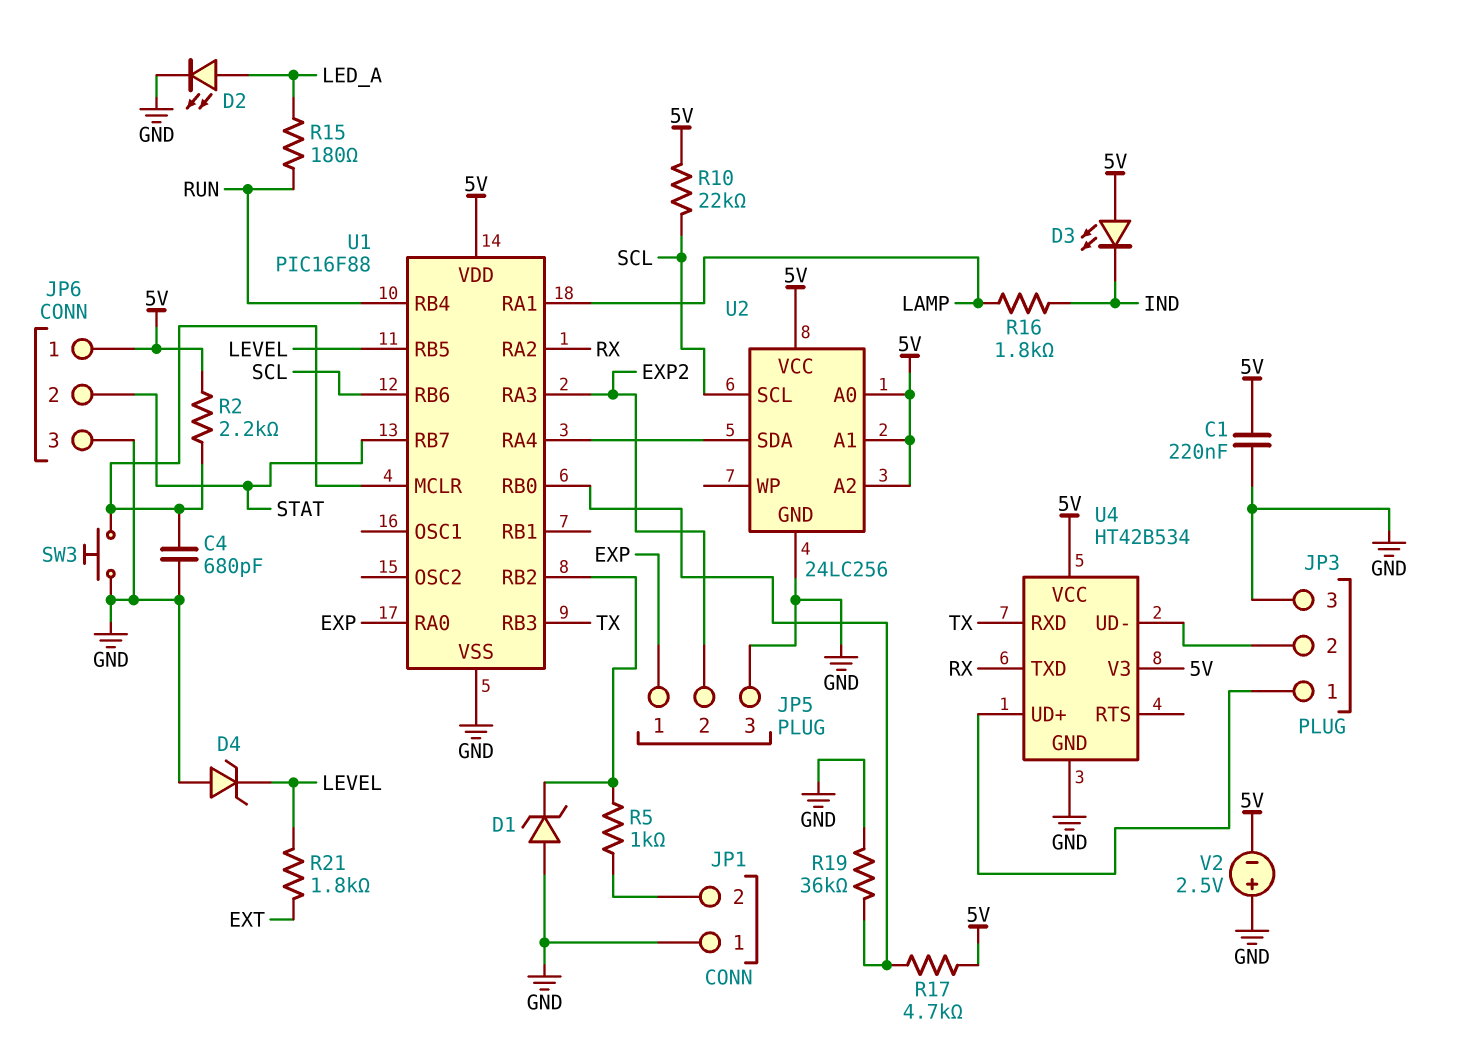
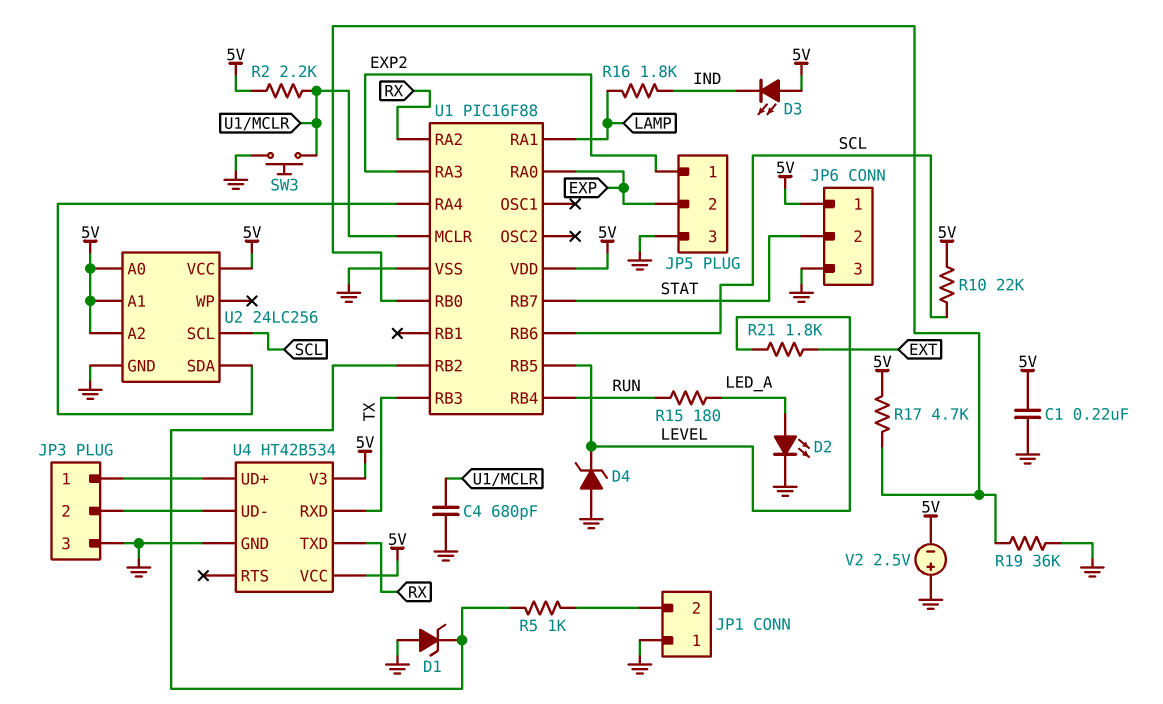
JP5 pin 1: EXP -> EXP2
JP5 pin 2: EXP2 -> EXP

